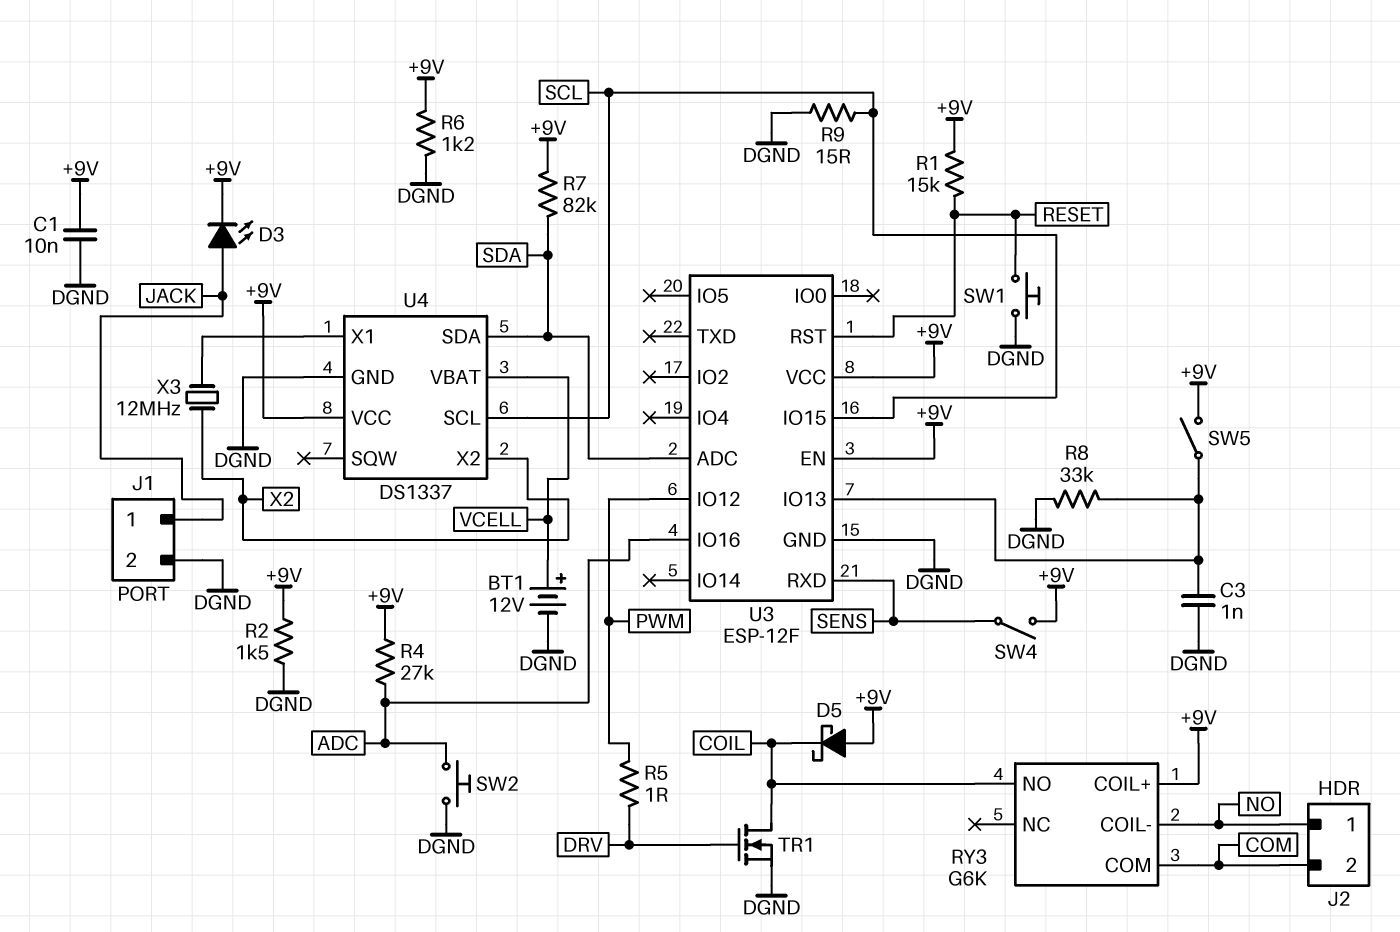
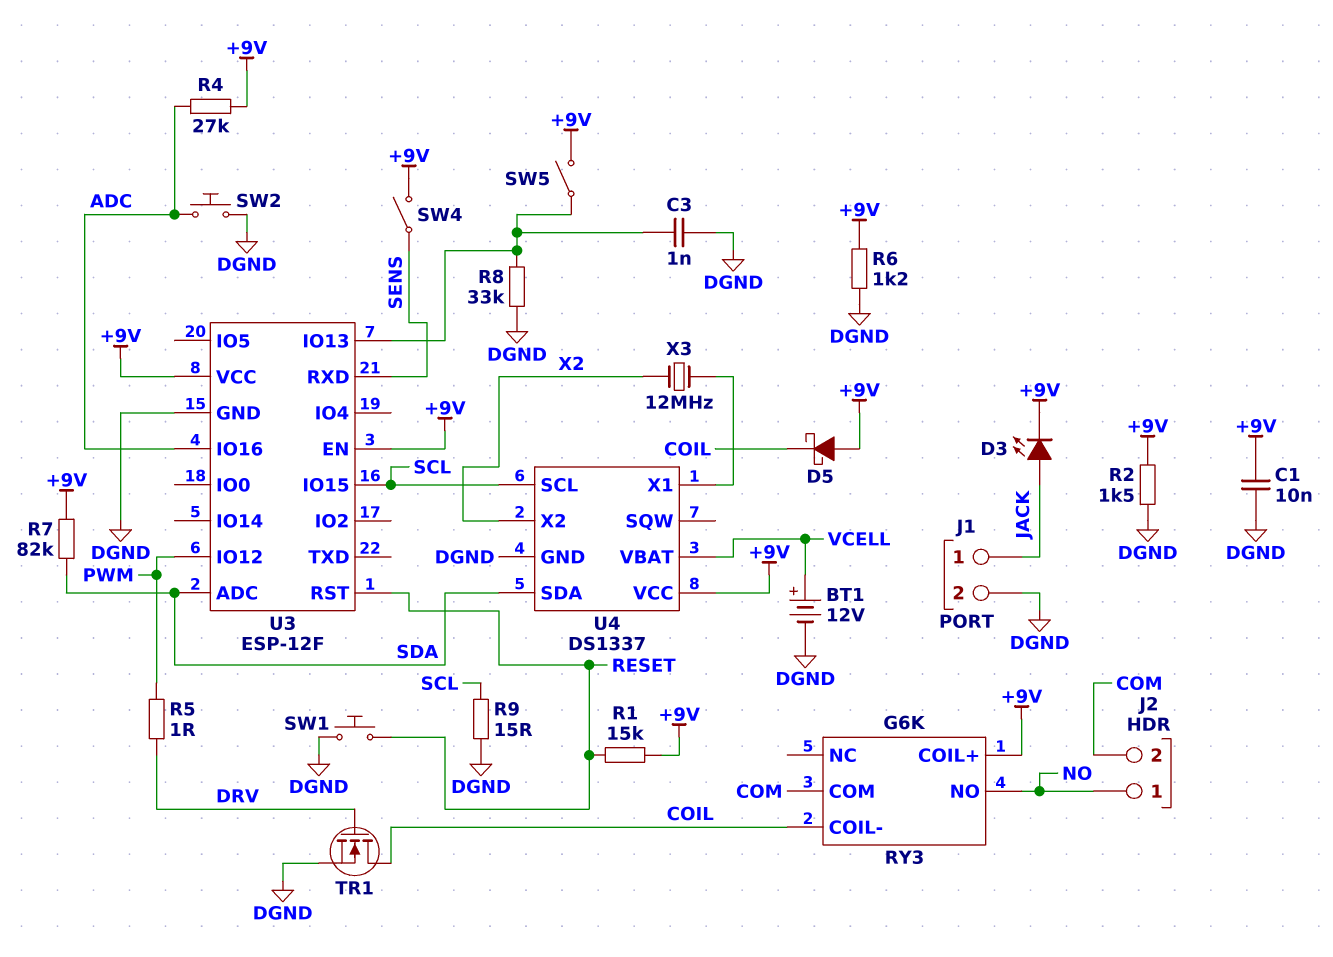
RY3 pin COIL-: NO -> COIL
RY3 pin NO: COIL -> NO

